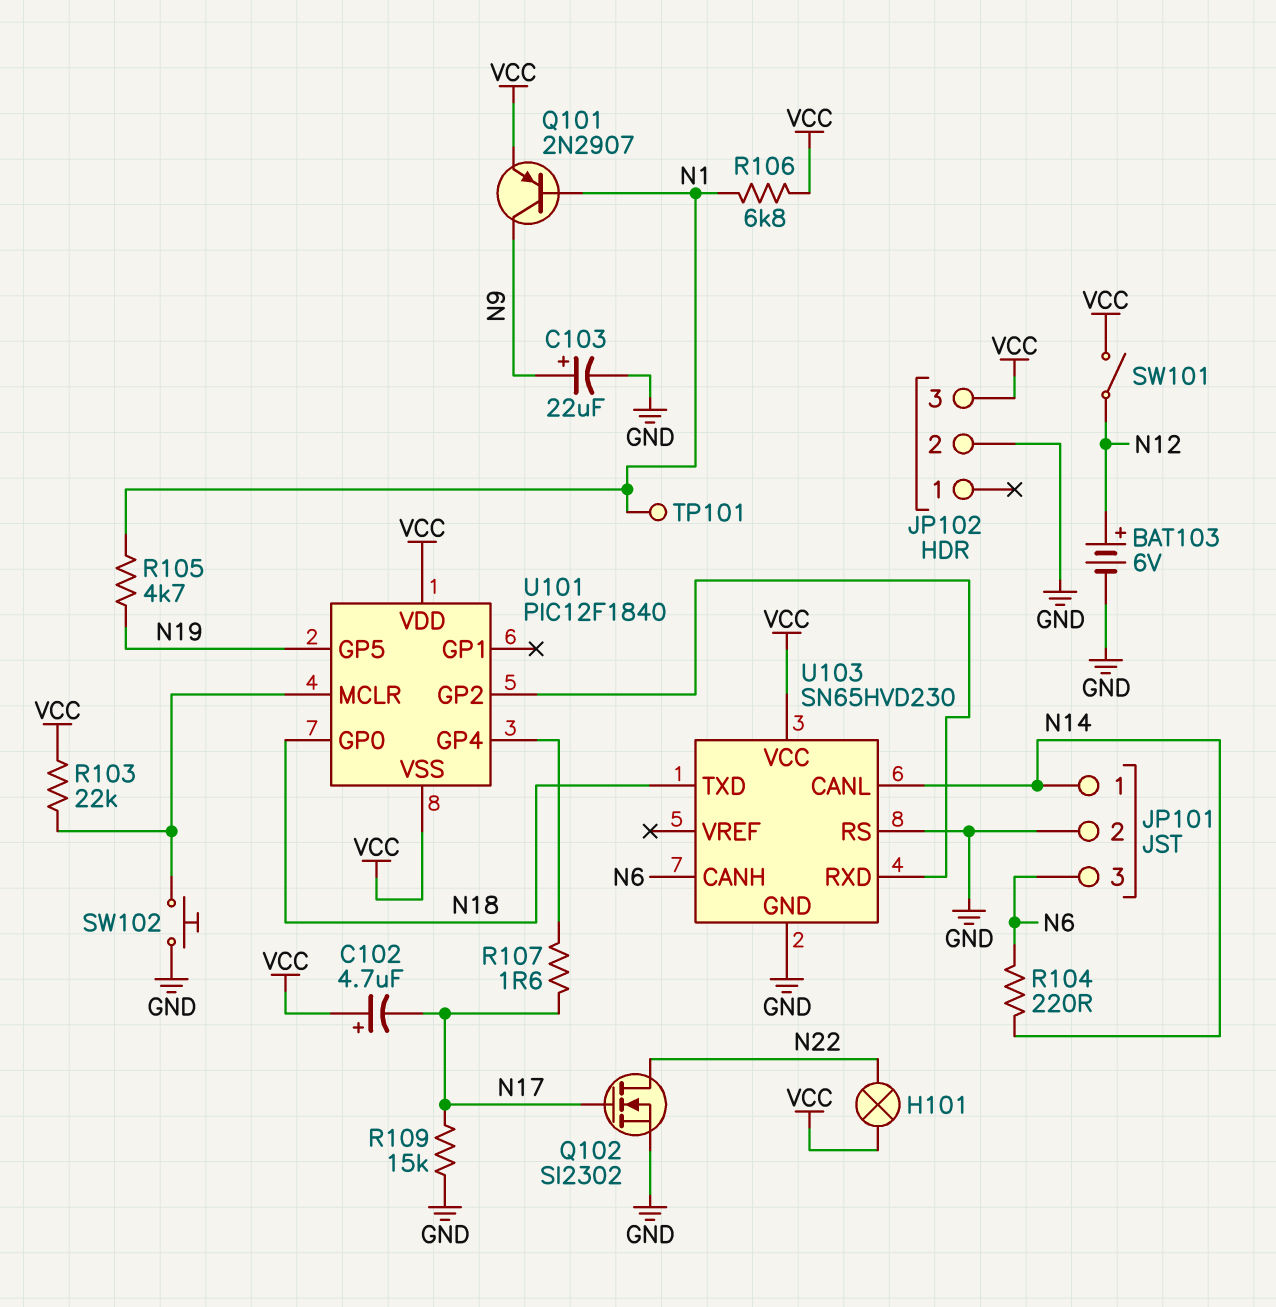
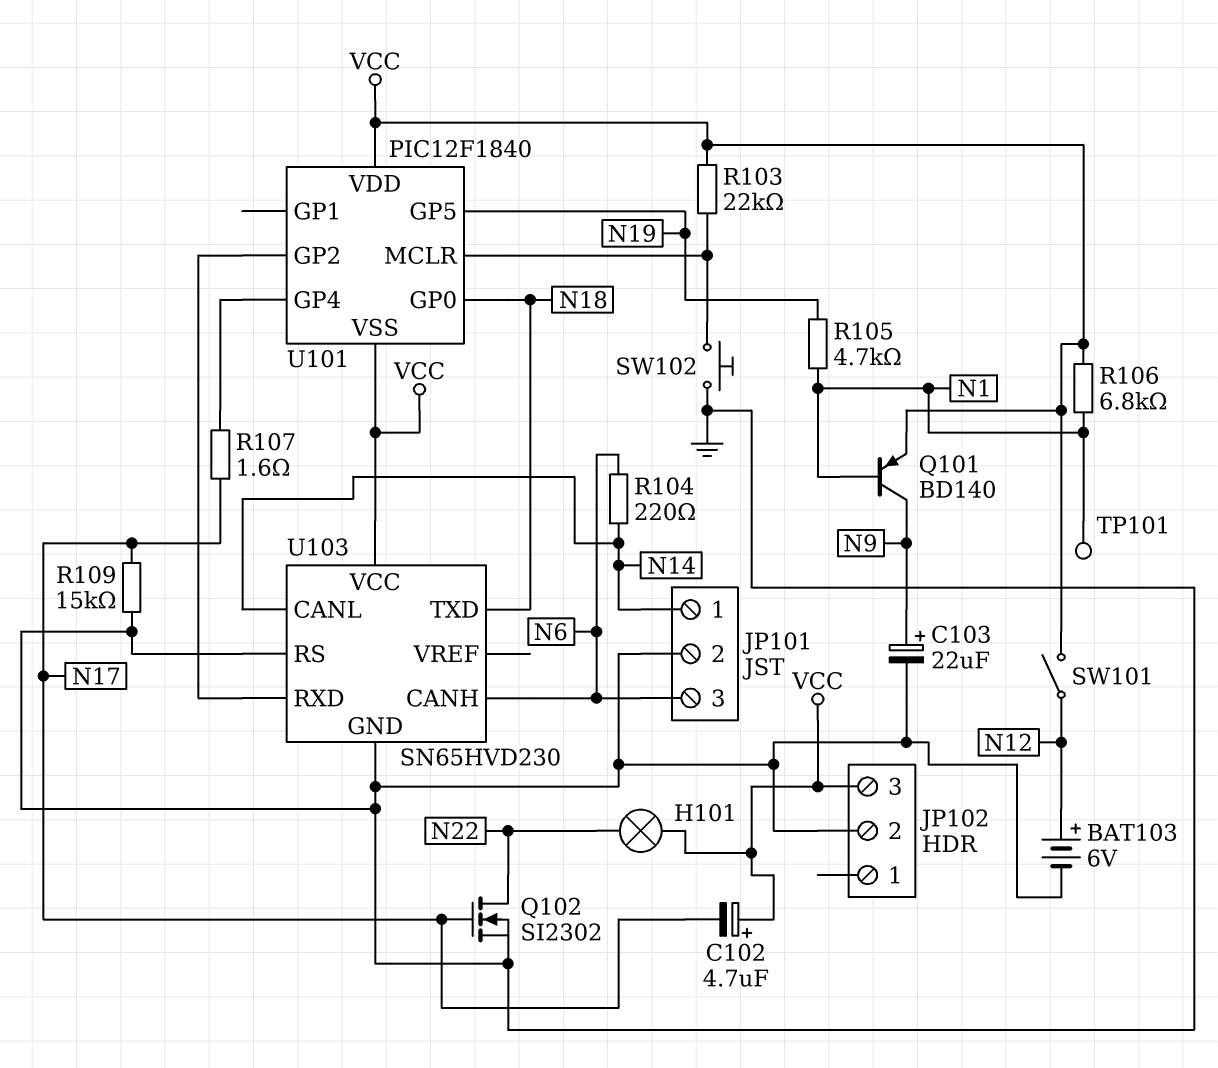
Q101: PNP 2N2907 (B N1, C N9, E VCC) -> PNP BD140 (B N1, C N9, E VCC)

